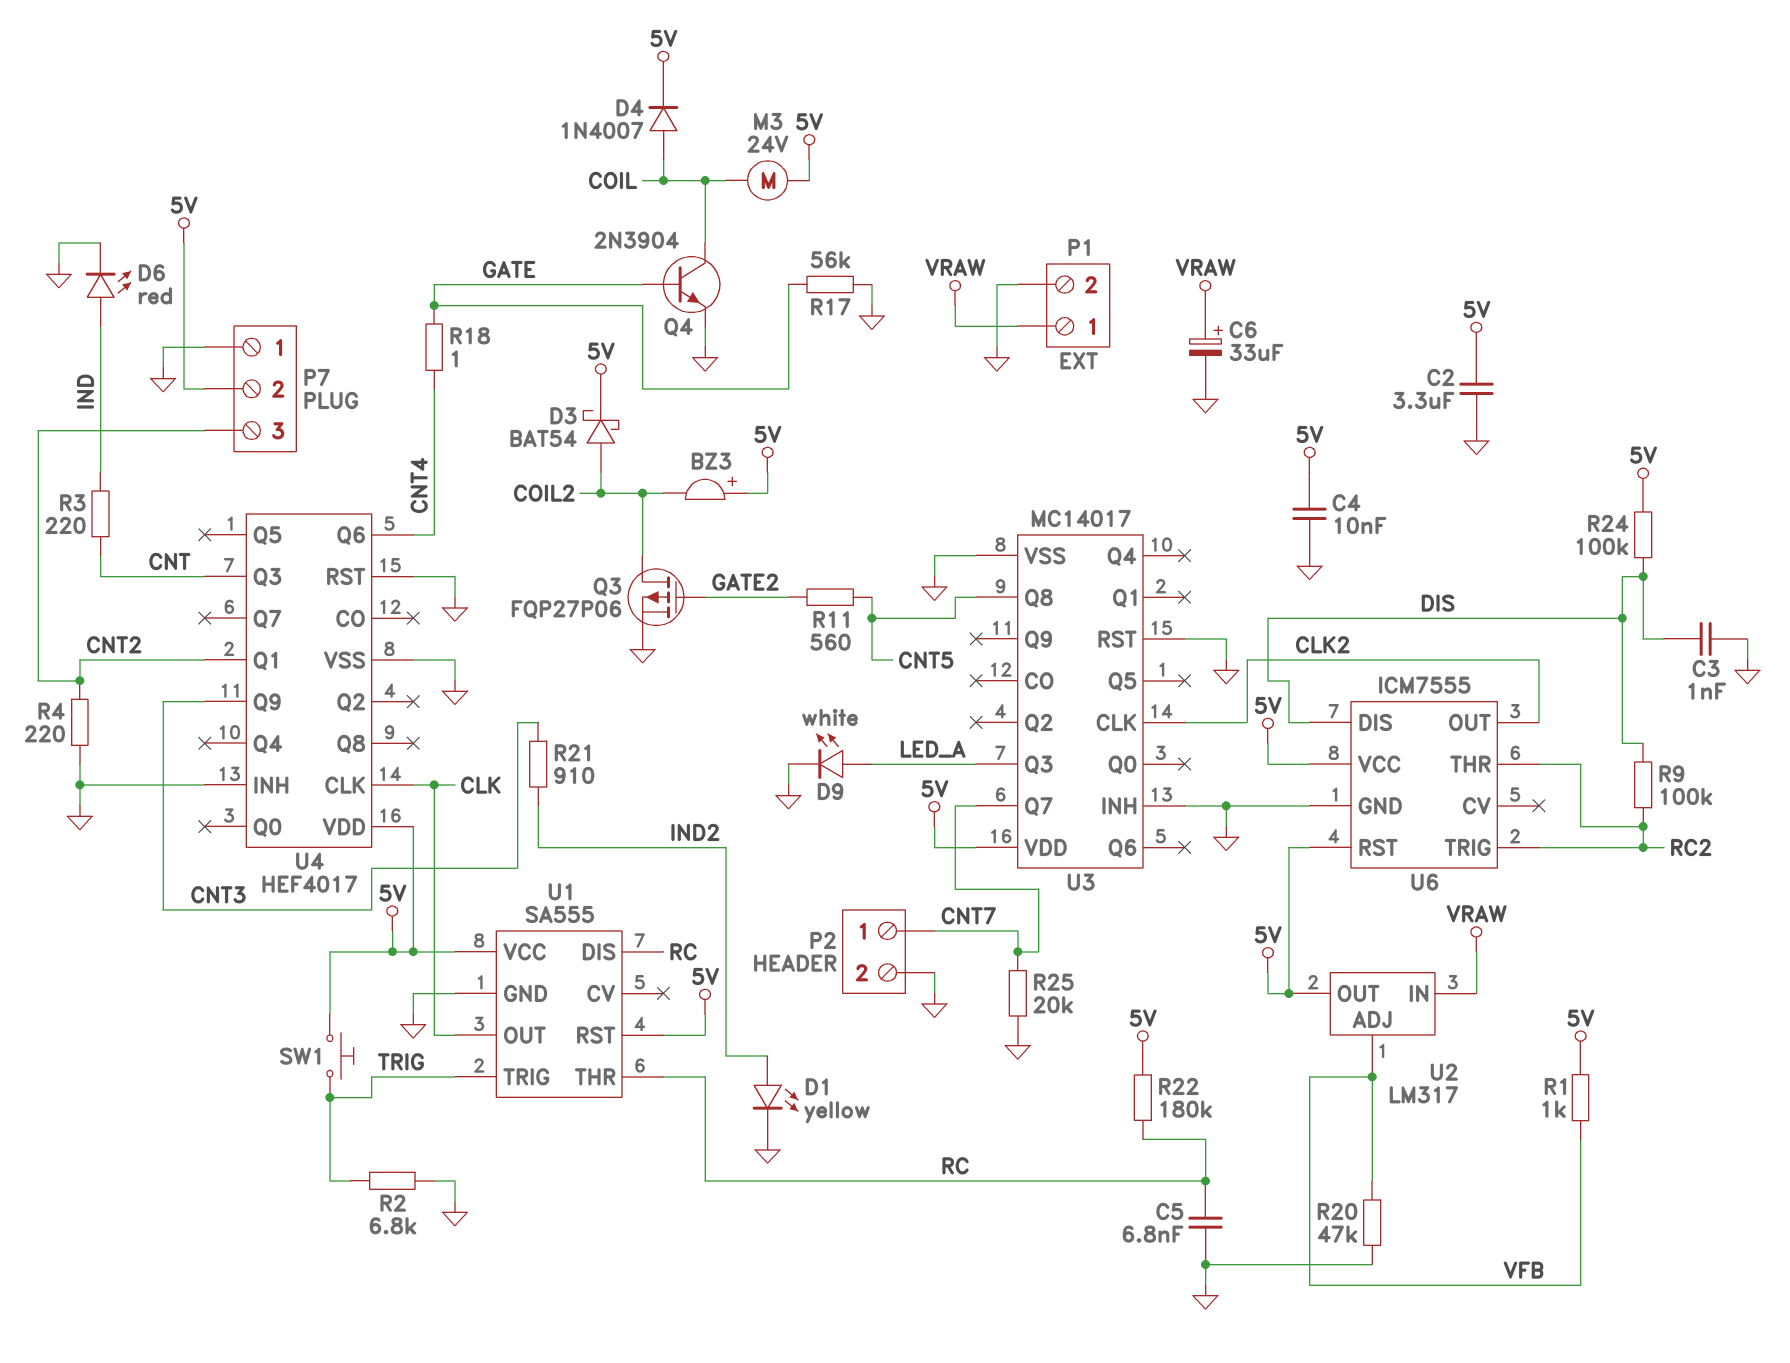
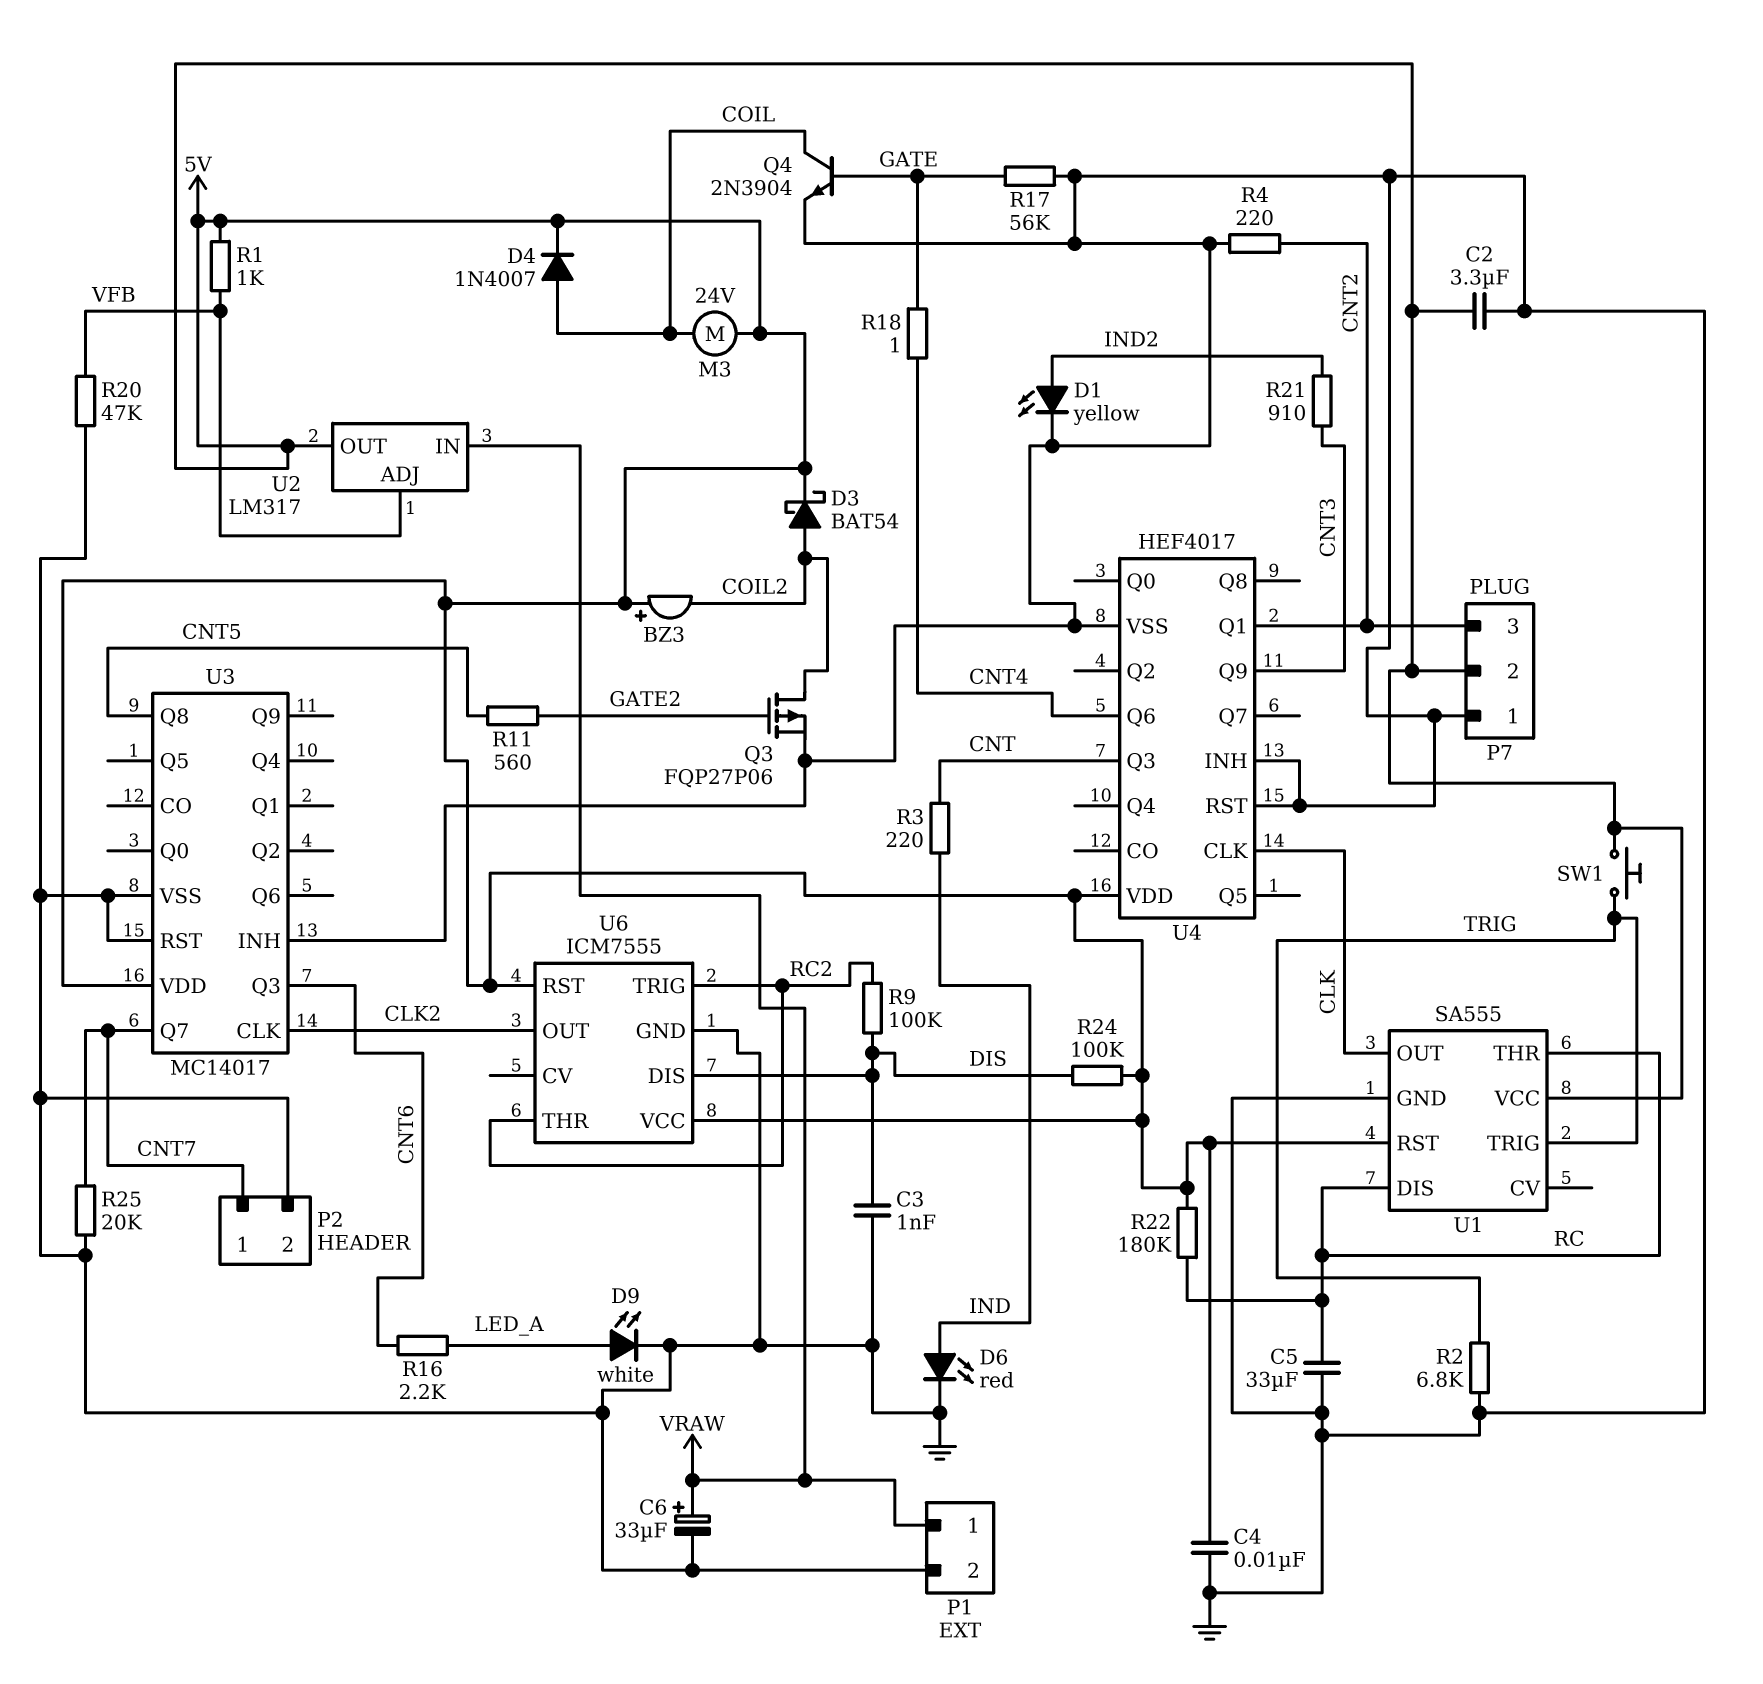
C5: 6.8nF (GND, RC) -> 33uF (GND, RC)
R16: none -> 2.2k (CNT6, LED_A)
U3 pin Q3: LED_A -> CNT6

